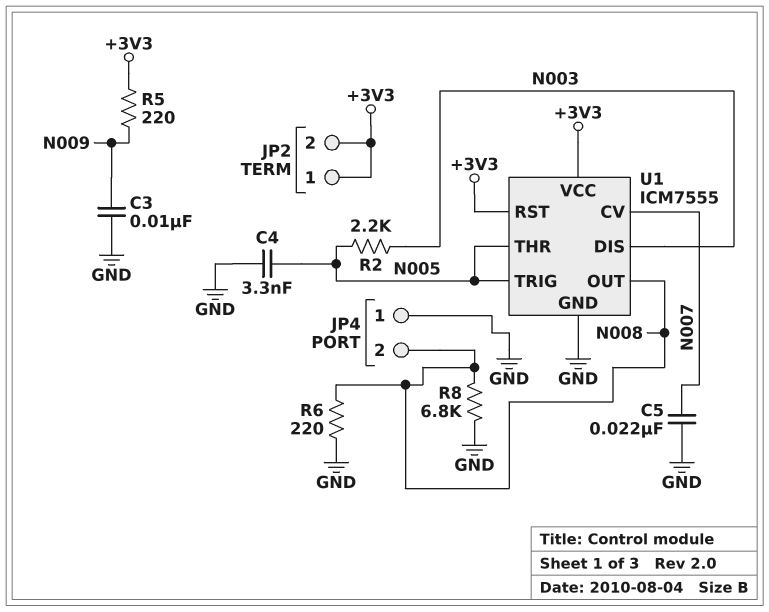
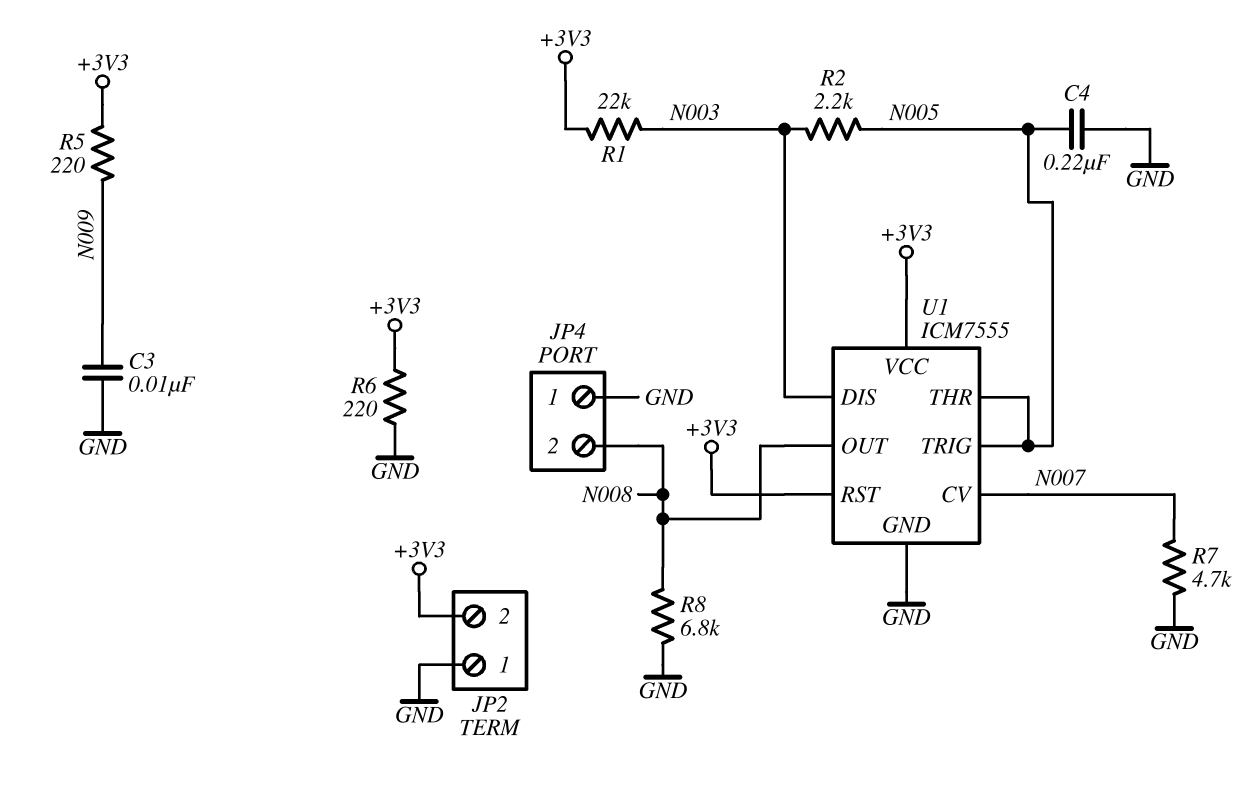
C4: 3.3nF (GND, N005) -> 220nF (GND, N005)
C5: 22nF (GND, N007) -> none
JP2 pin 1: +3V3 -> GND
R1: none -> 22k (+3V3, N003)
R6: 220 (GND, N008) -> 220 (+3V3, GND)
R7: none -> 4.7k (GND, N007)

